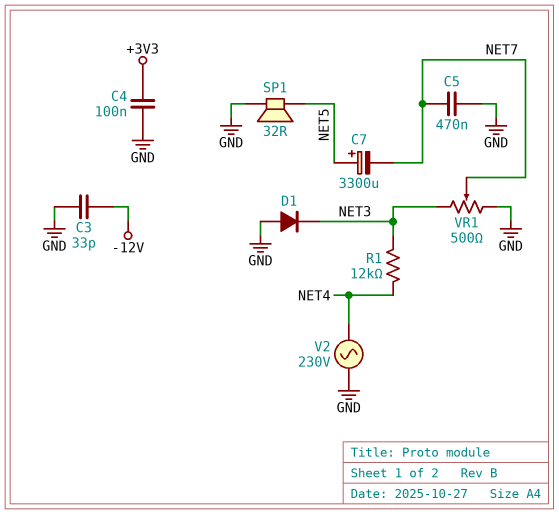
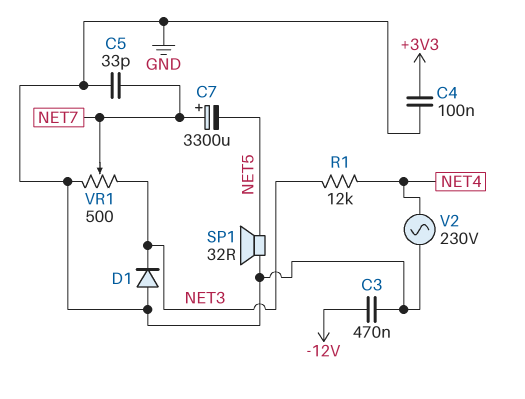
C3: 33pF (-12V, GND) -> 470nF (-12V, GND)
C5: 470nF (GND, NET7) -> 33pF (GND, NET7)
C7: 3300uF (plus NET5, minus NET7) -> 3300uF (plus NET7, minus NET5)

